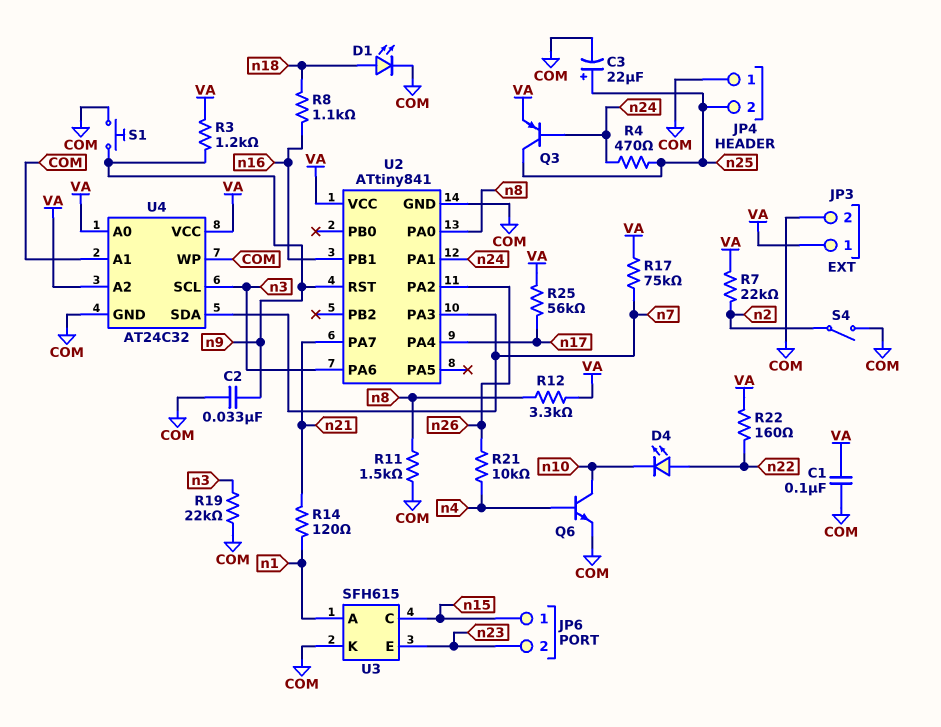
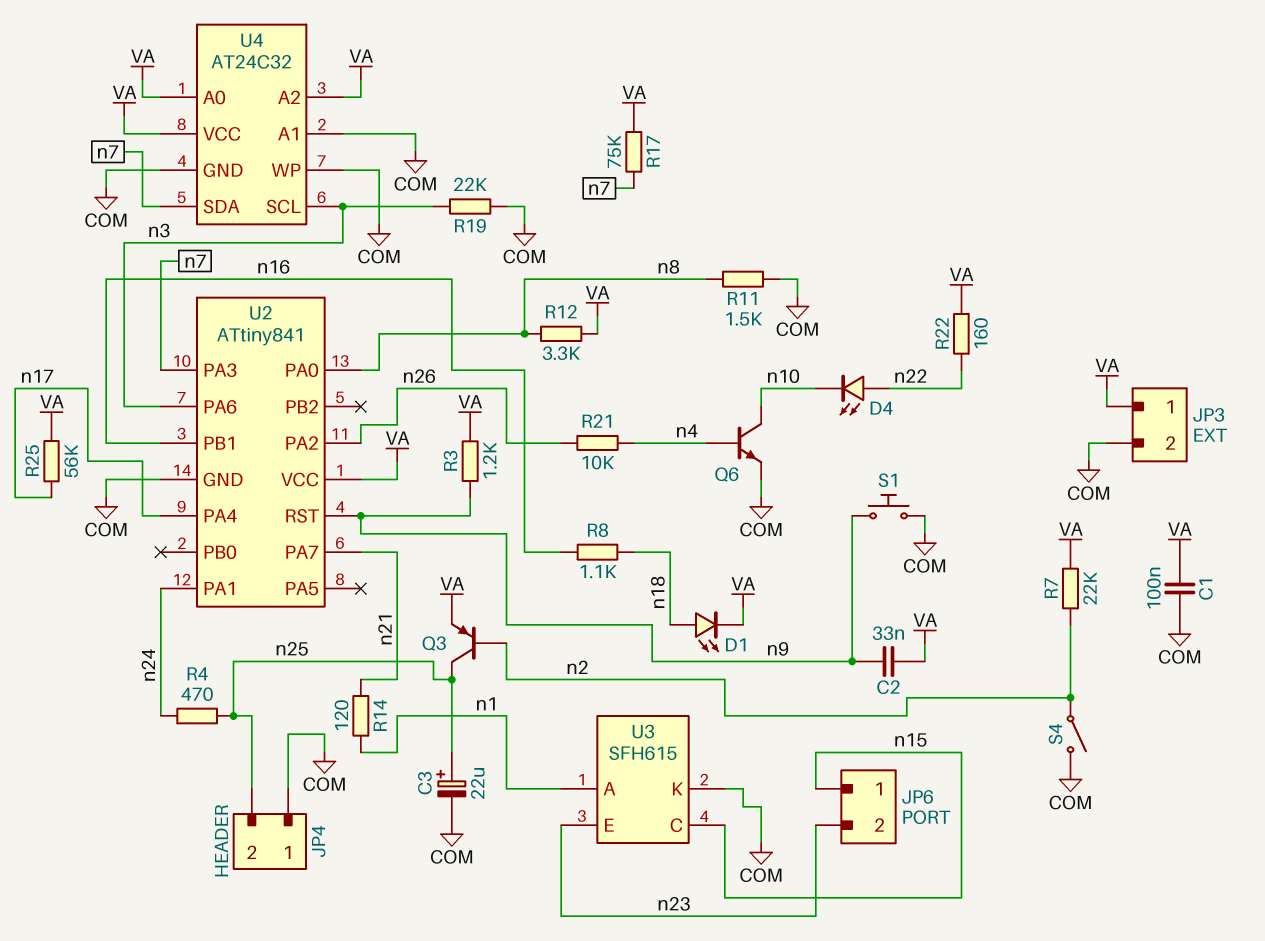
C2: 33nF (COM, n9) -> 33nF (VA, n9)
D1: LED (A n18, K COM) -> LED (A n18, K VA)
Q3: PNP (B n24, C n25, E VA) -> PNP (B n2, C n25, E VA)

